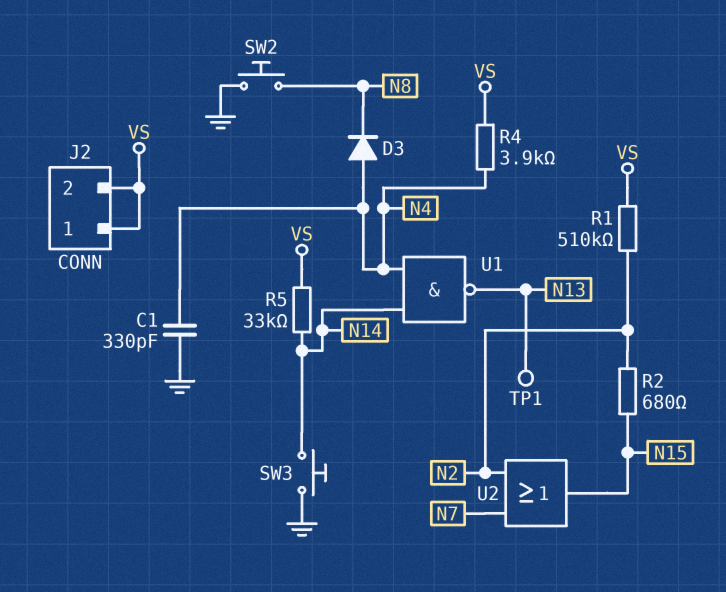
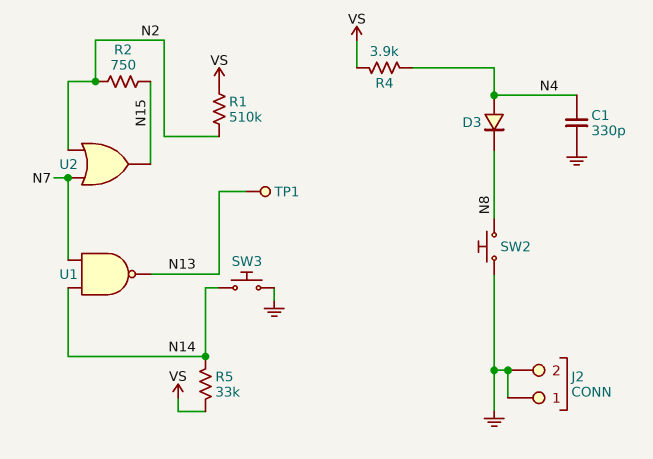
J2 pin 1: VS -> GND
J2 pin 2: VS -> GND
R2: 680 (N2, N15) -> 750 (N2, N15)
U1: NAND (in N4, in N14, out N13) -> NAND (in N7, in N14, out N13)

